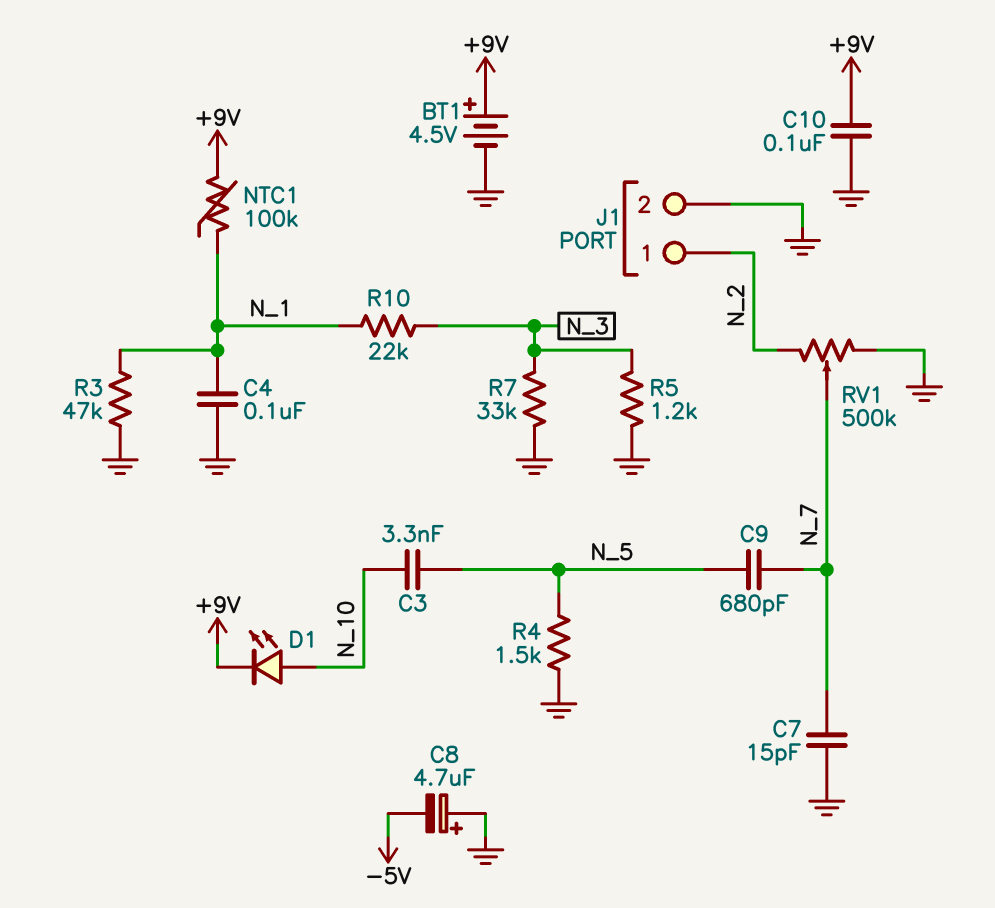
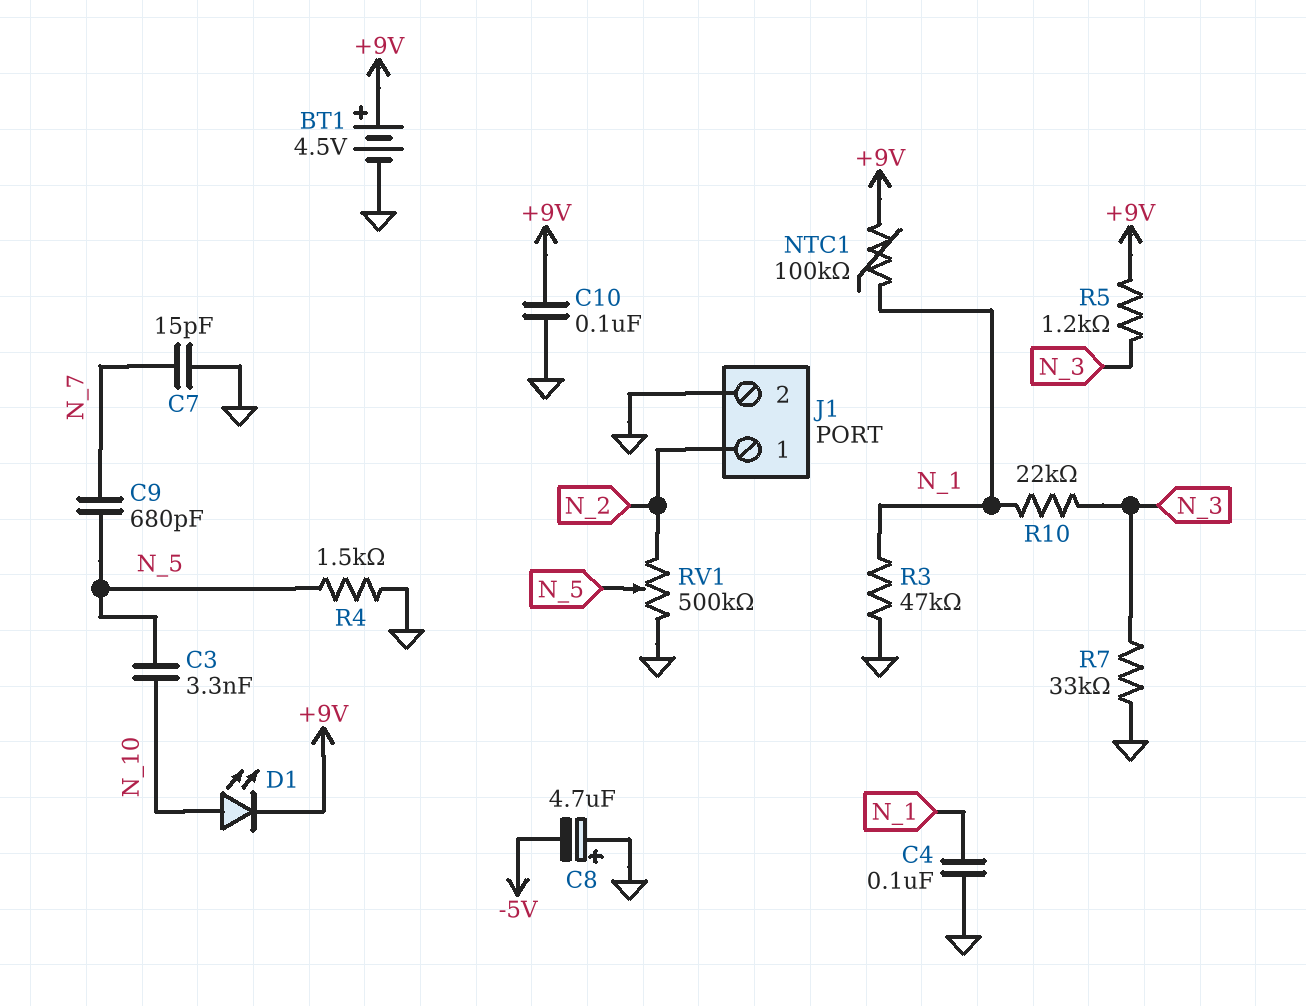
R5: 1.2k (GND, N_3) -> 1.2k (+9V, N_3)
RV1: 500k (GND, N_2, wiper N_7) -> 500k (GND, N_2, wiper N_5)

